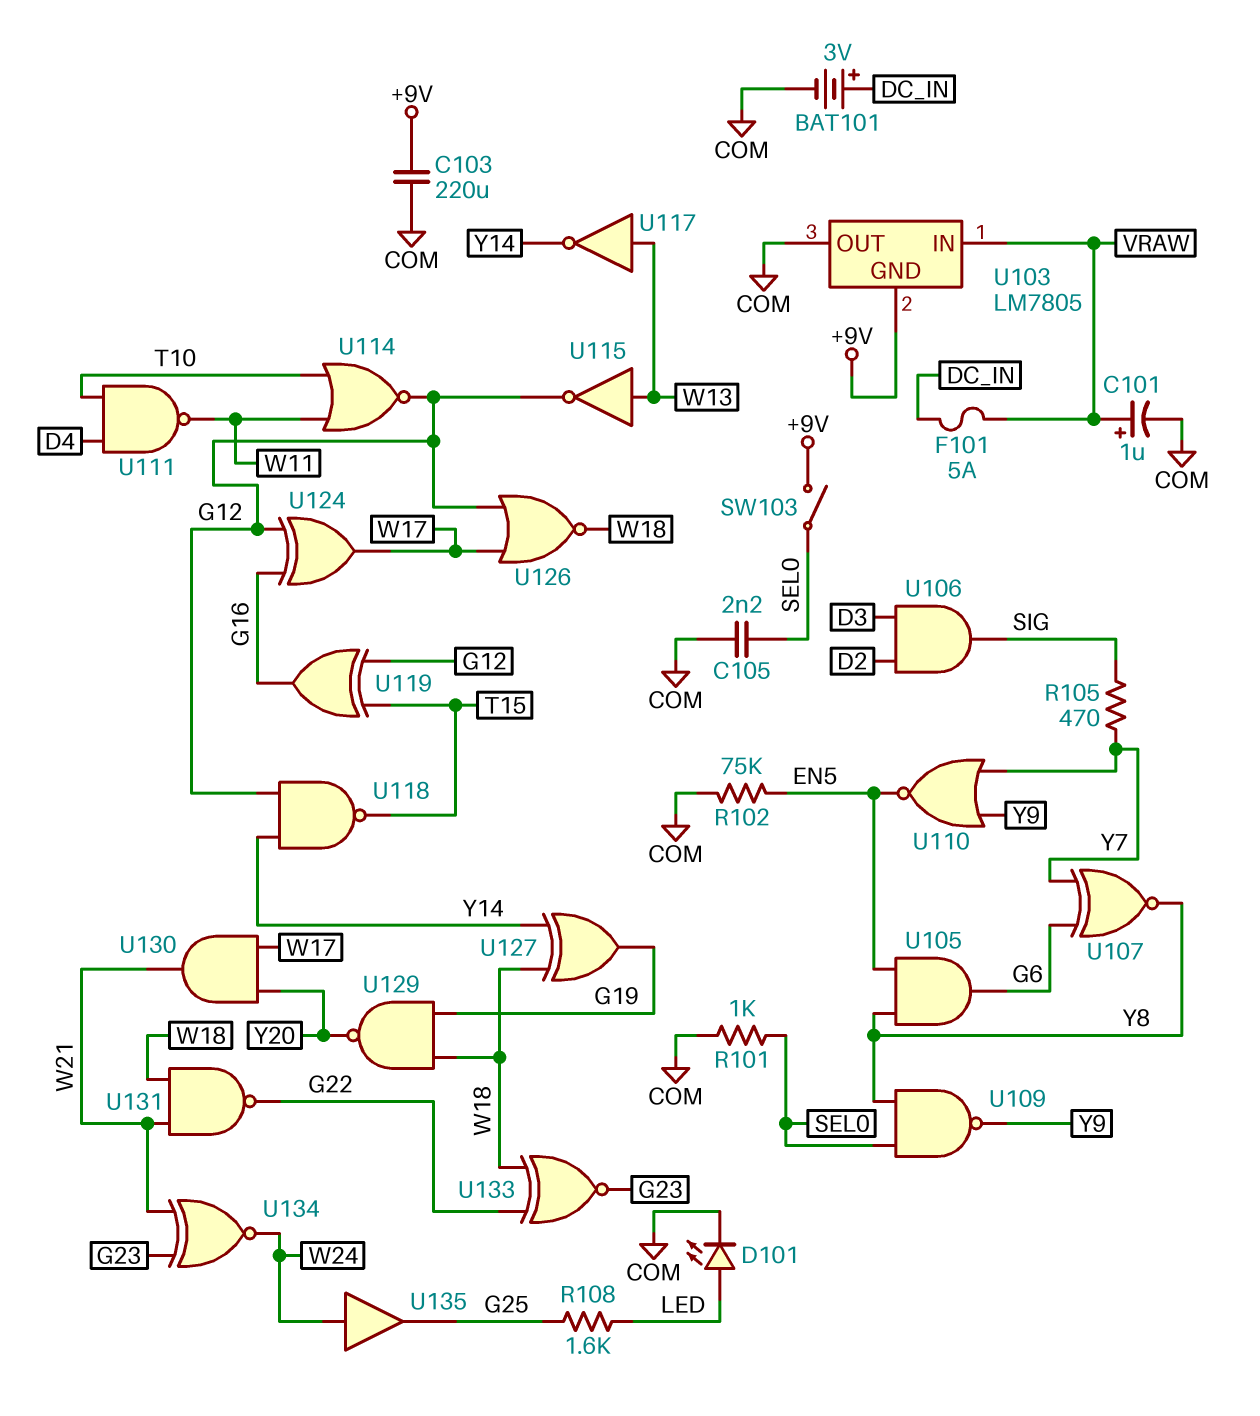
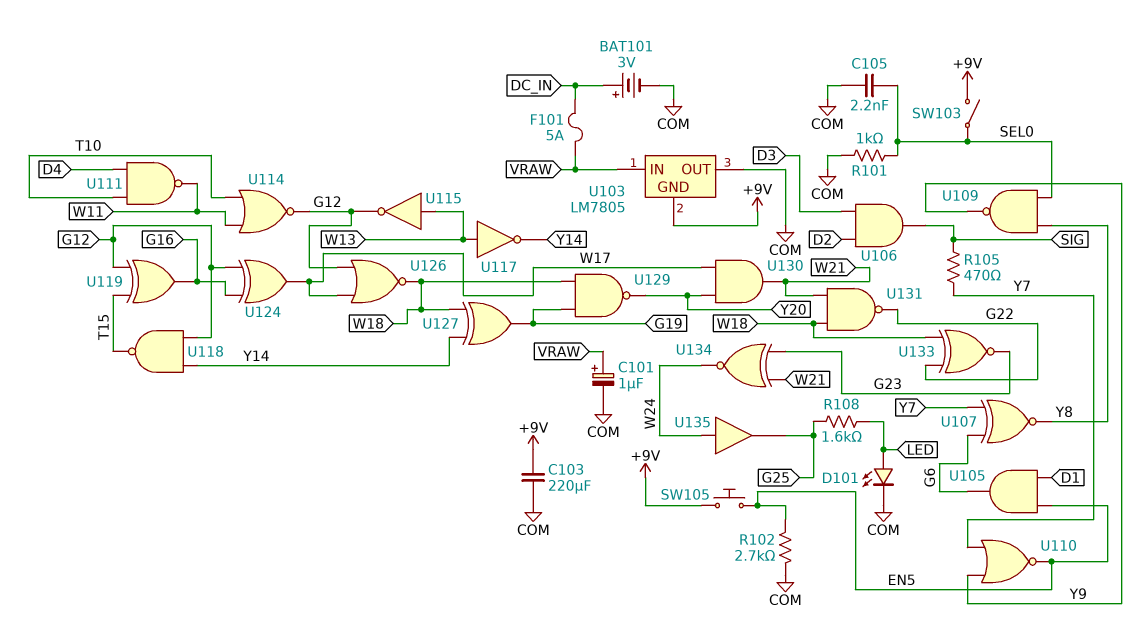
R102: 75k (COM, EN5) -> 2.7k (COM, EN5)
SW105: none -> button (+9V, EN5)
U105: AND (in EN5, in Y8, out G6) -> AND (in D1, in EN5, out G6)

